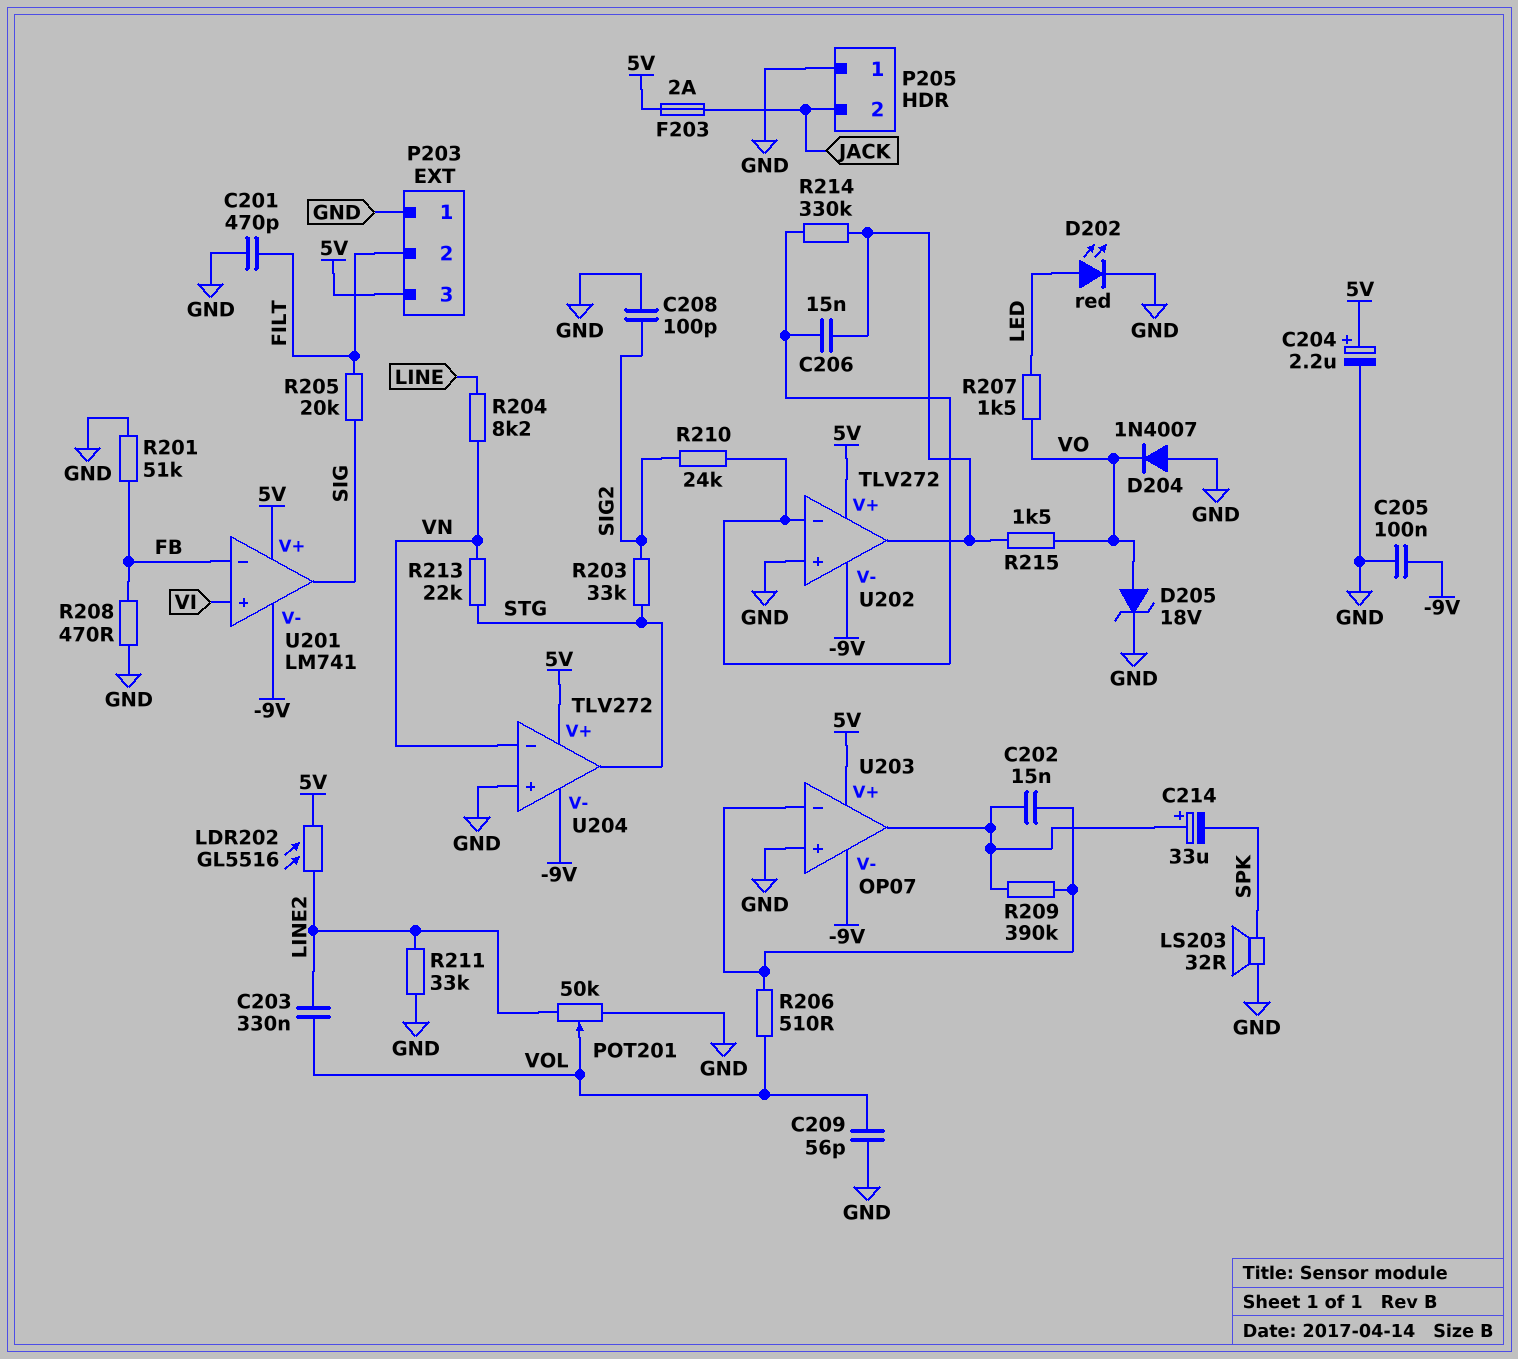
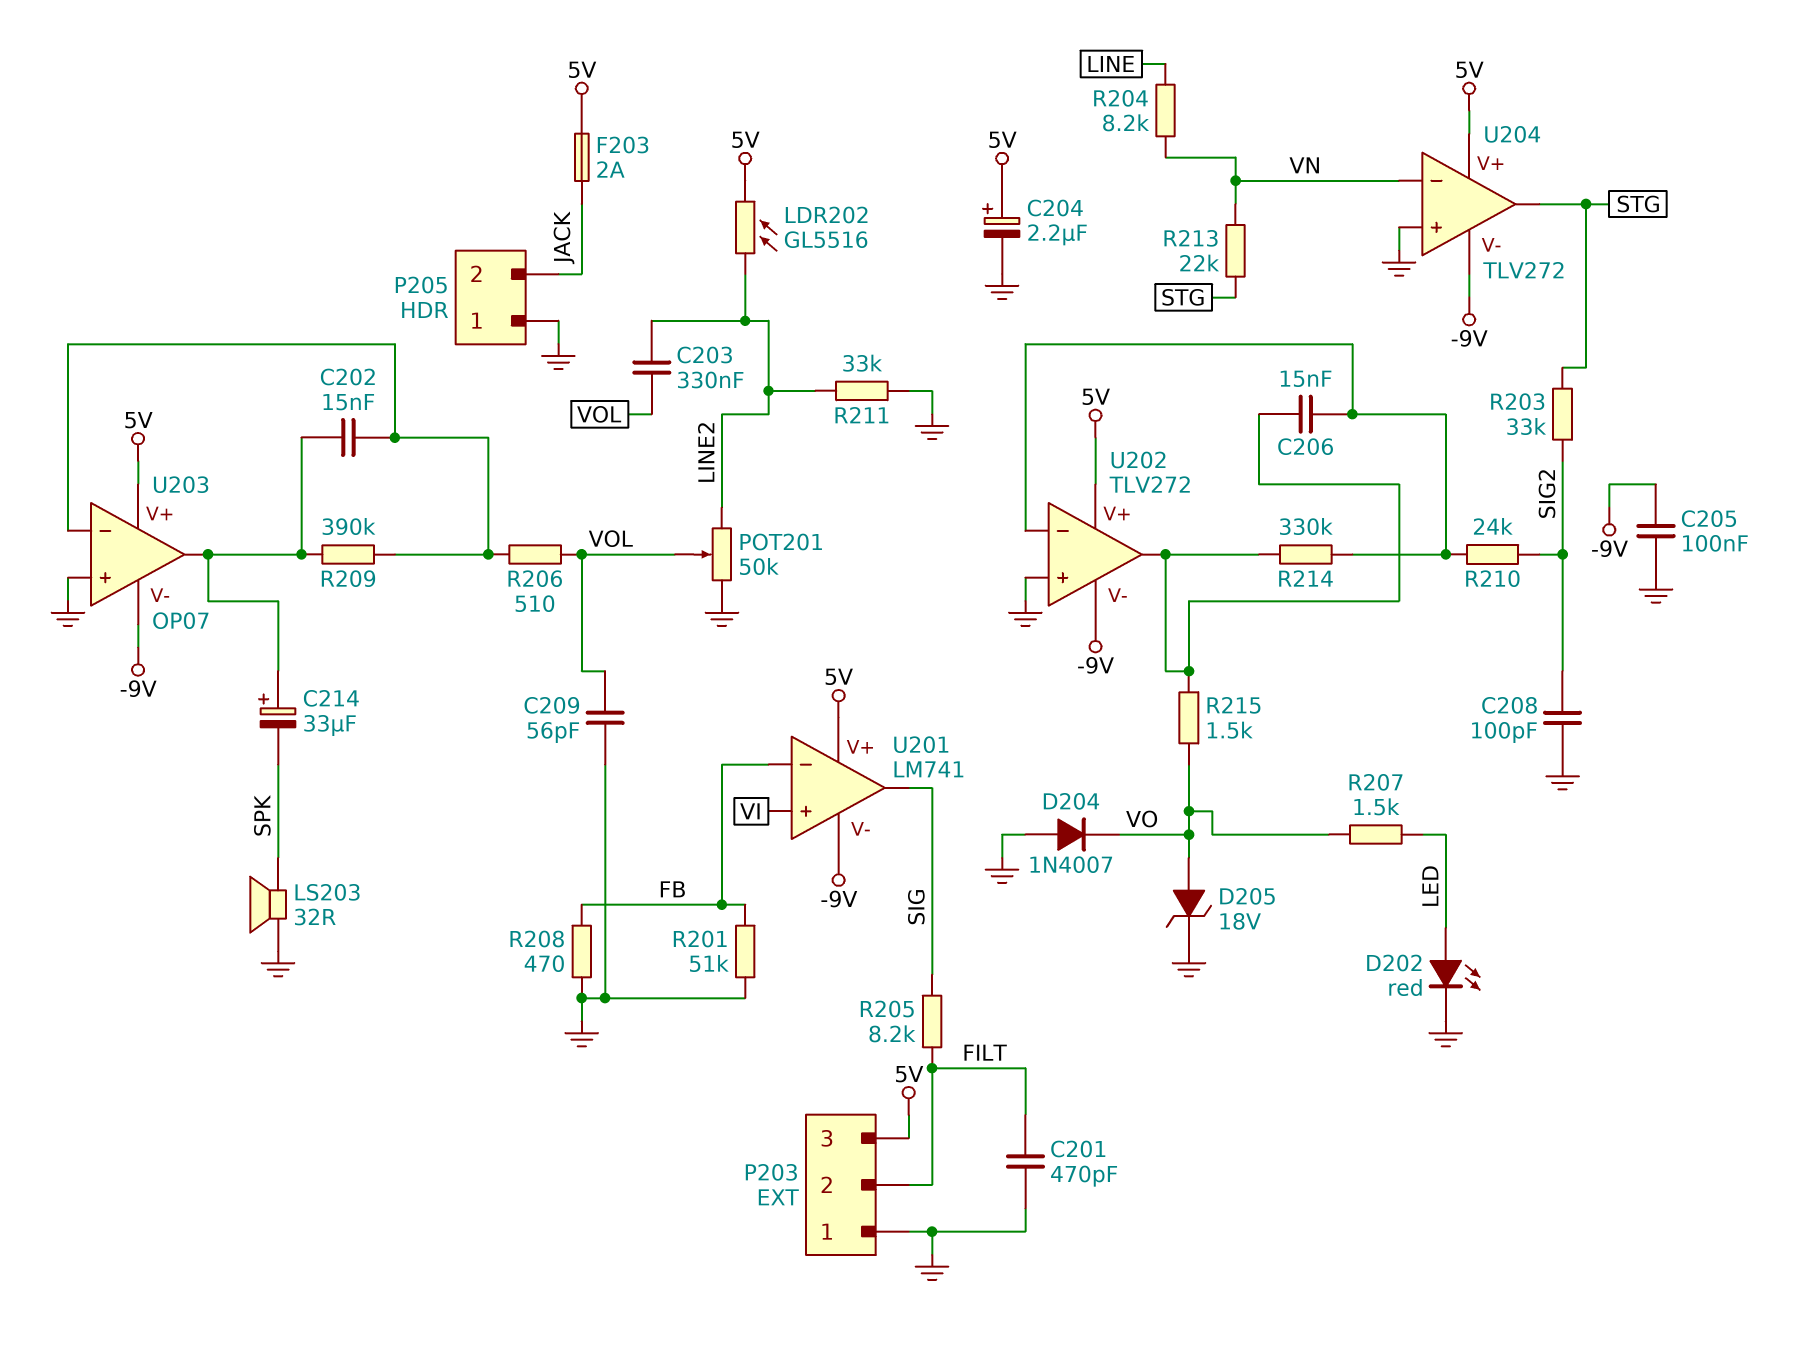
R205: 20k (FILT, SIG) -> 8.2k (FILT, SIG)

